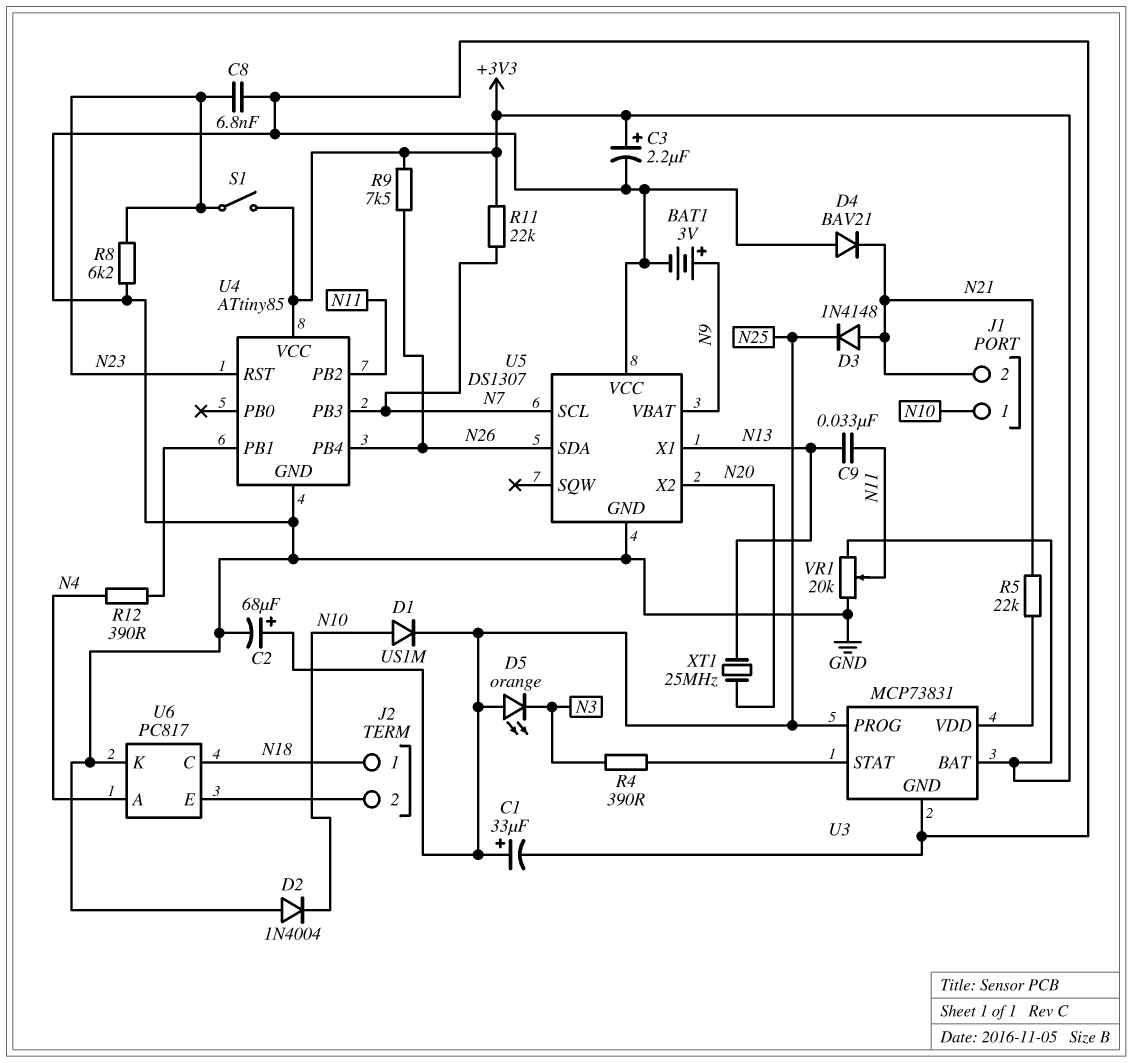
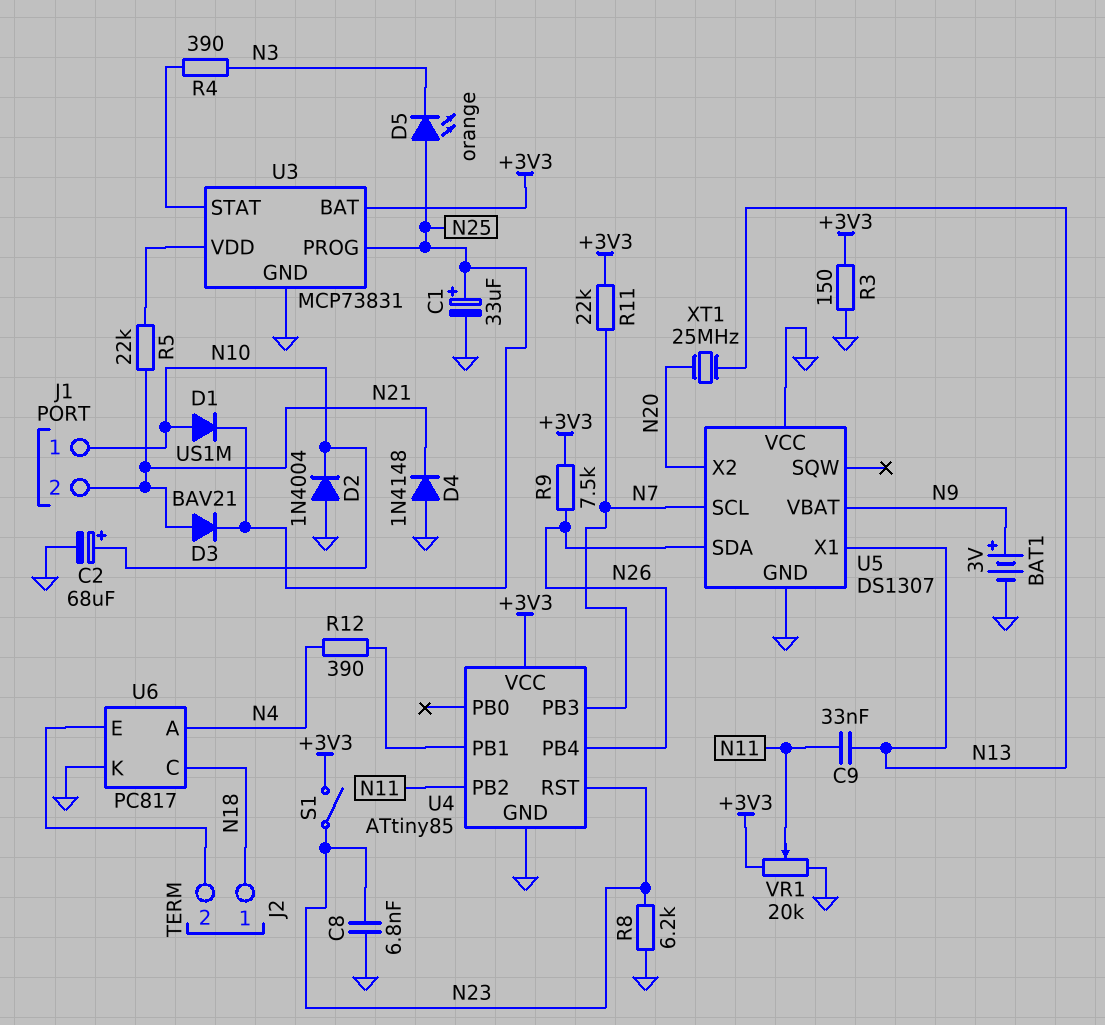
C2: 68uF (plus N25, minus GND) -> 68uF (plus N10, minus GND)
C3: 2.2uF (plus +3V3, minus GND) -> none
D3: diode 1N4148 (A N21, K N25) -> diode BAV21 (A N21, K N25)
D4: diode BAV21 (A GND, K N21) -> diode 1N4148 (A GND, K N21)
R3: none -> 150 (+3V3, GND)

